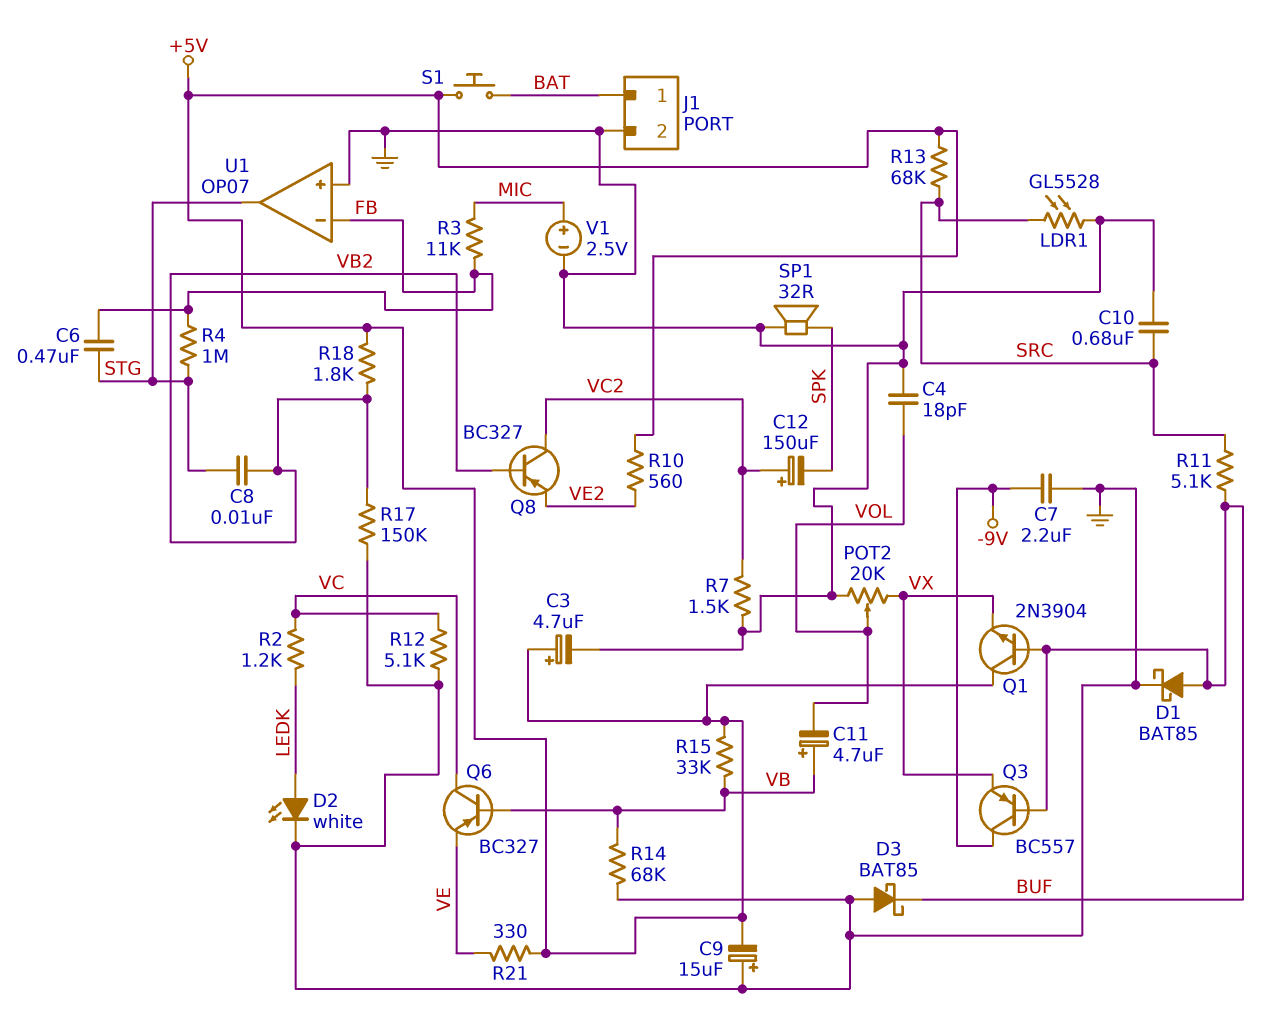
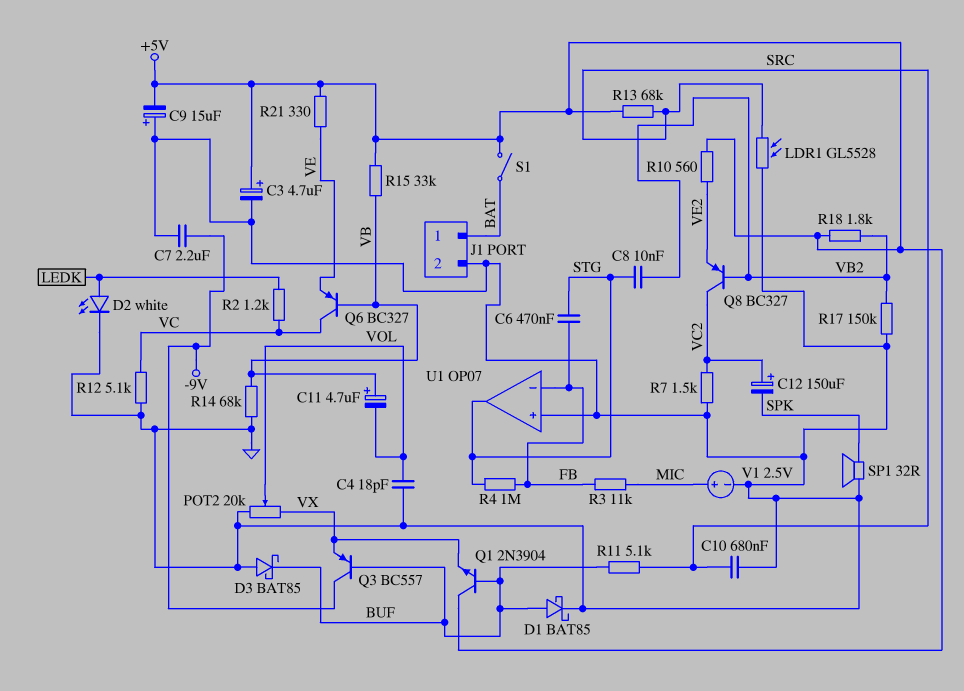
S1: button (+5V, BAT) -> switch (+5V, BAT)

